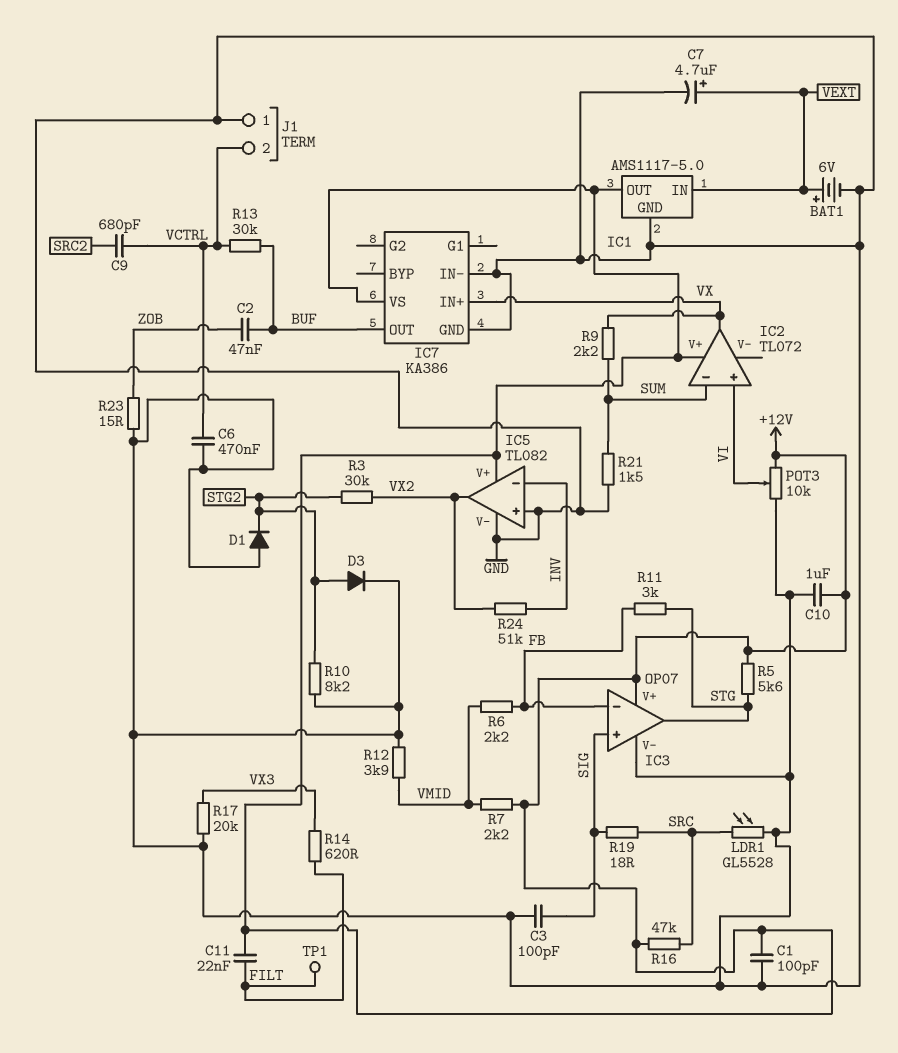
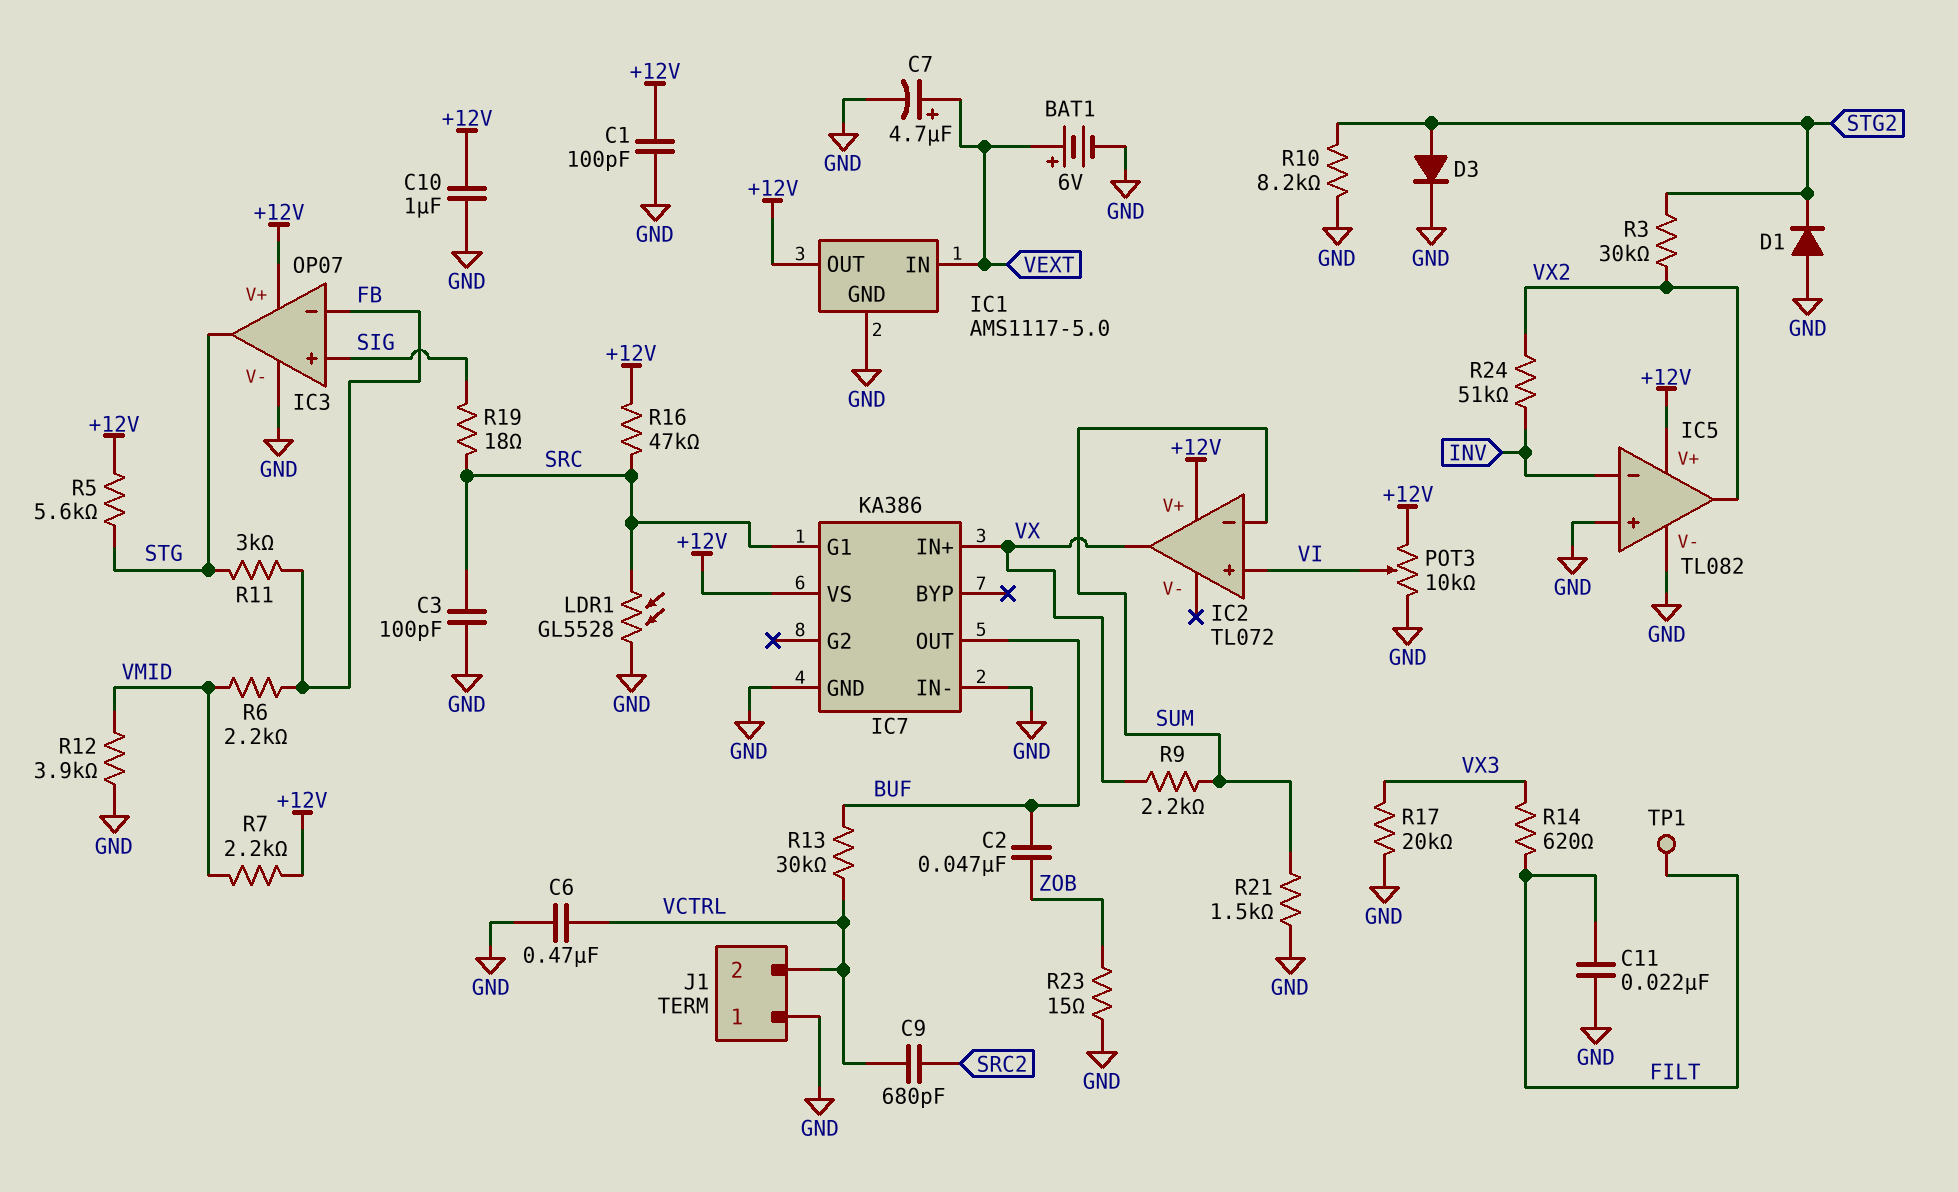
C3: 100pF (GND, SIG) -> 100pF (GND, SRC)
C11: 22nF (+12V, FILT) -> 22nF (FILT, GND)
IC7 pin G1: none -> SRC

